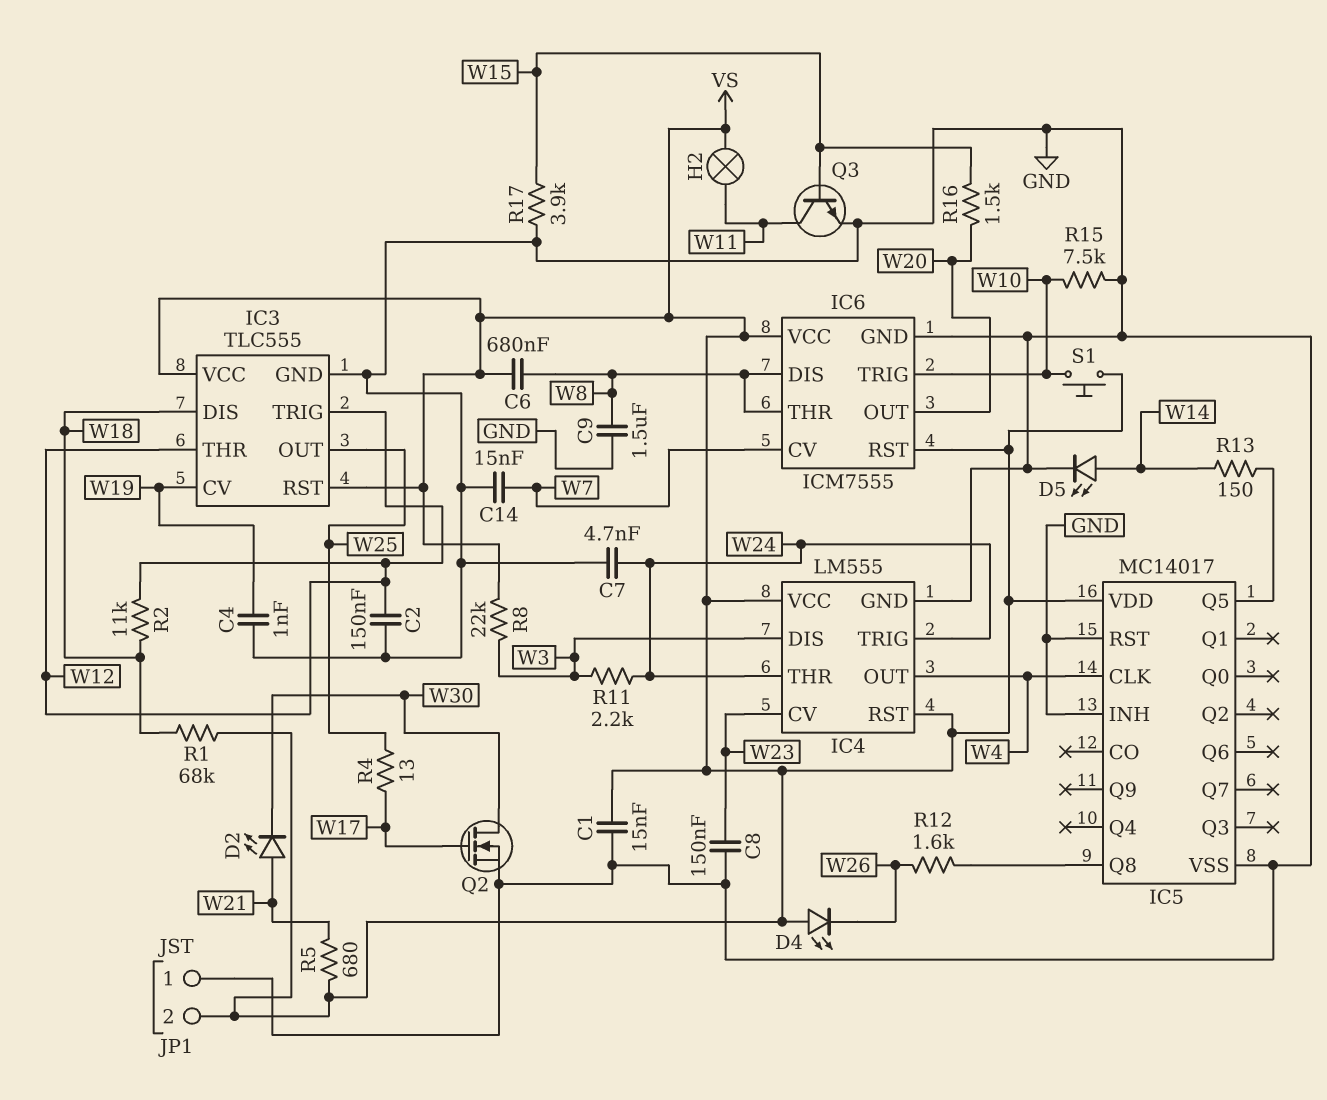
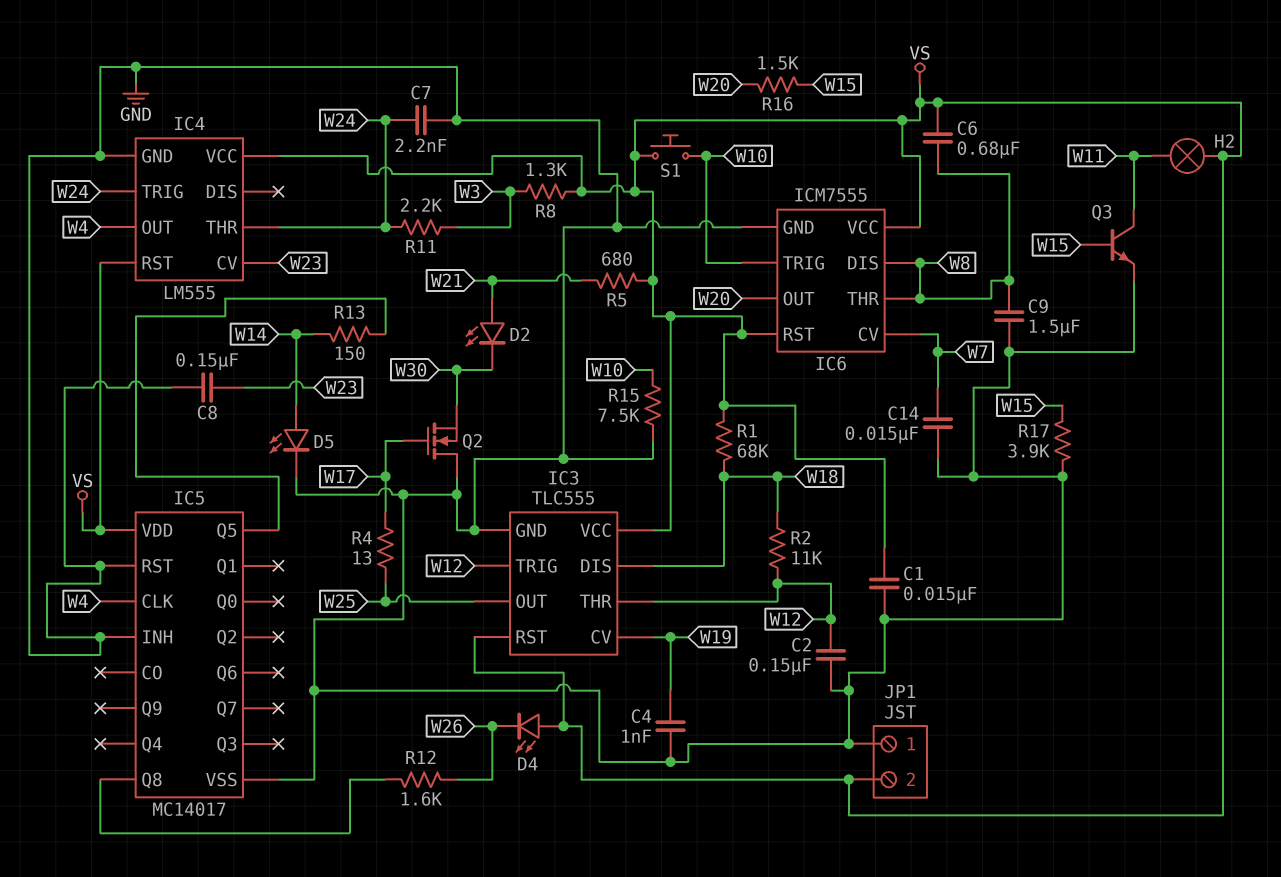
C7: 4.7nF (GND, W24) -> 2.2nF (GND, W24)
IC4 pin DIS: W3 -> none
Q2: NMOS (G W17, D W30, S GND) -> NMOS (G W17, D GND, S W30)
R8: 22k (VS, W3) -> 1.3k (VS, W3)

